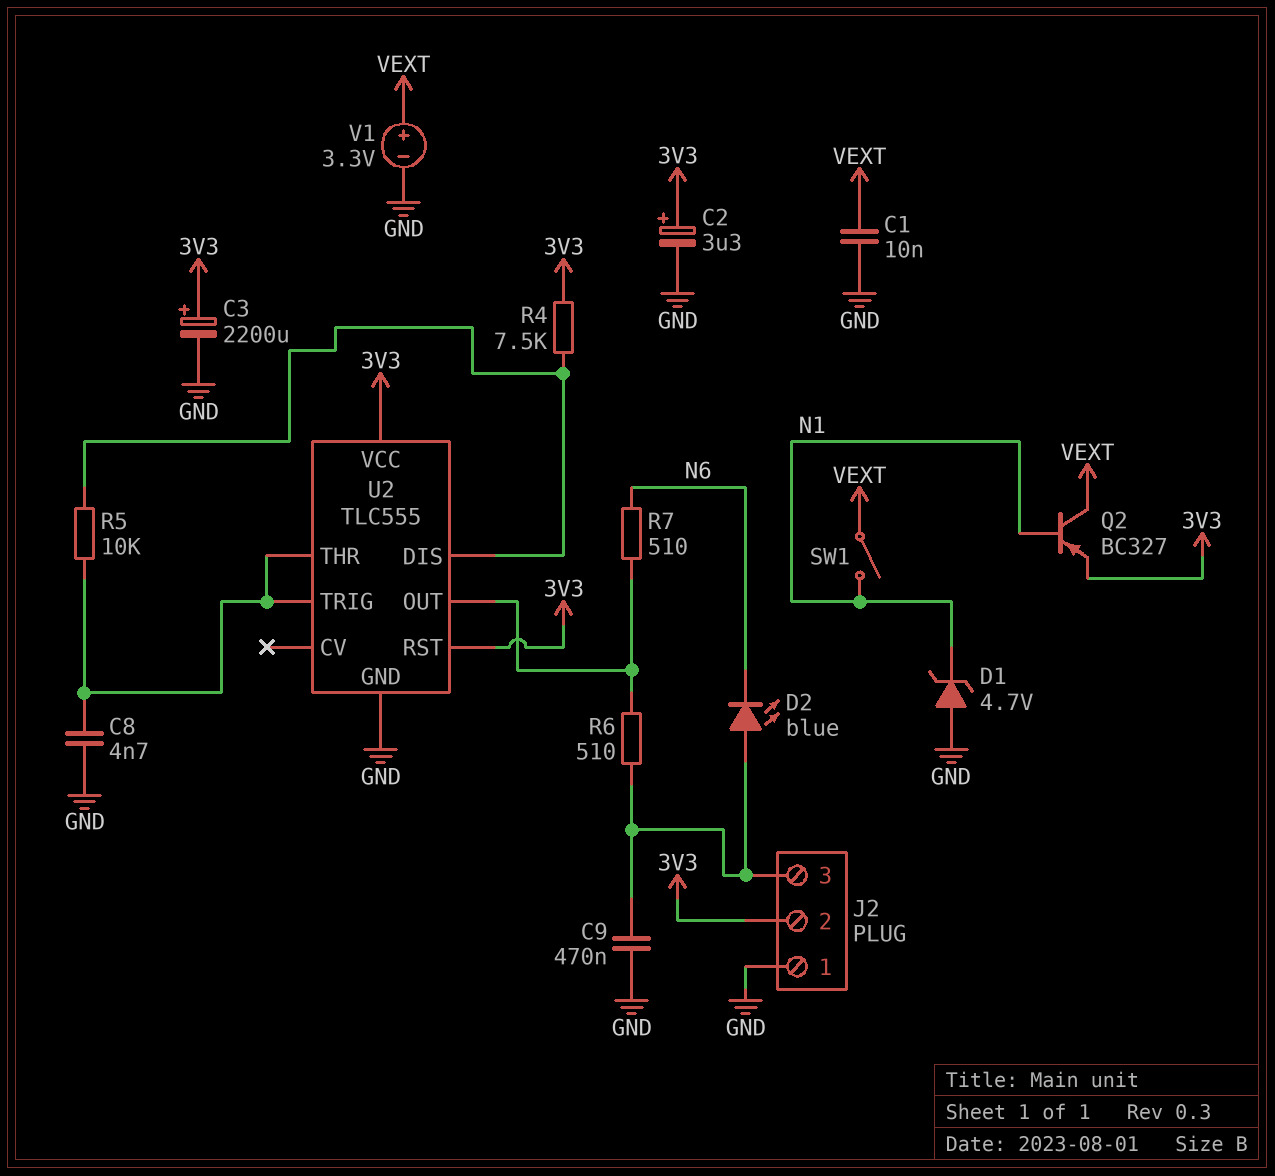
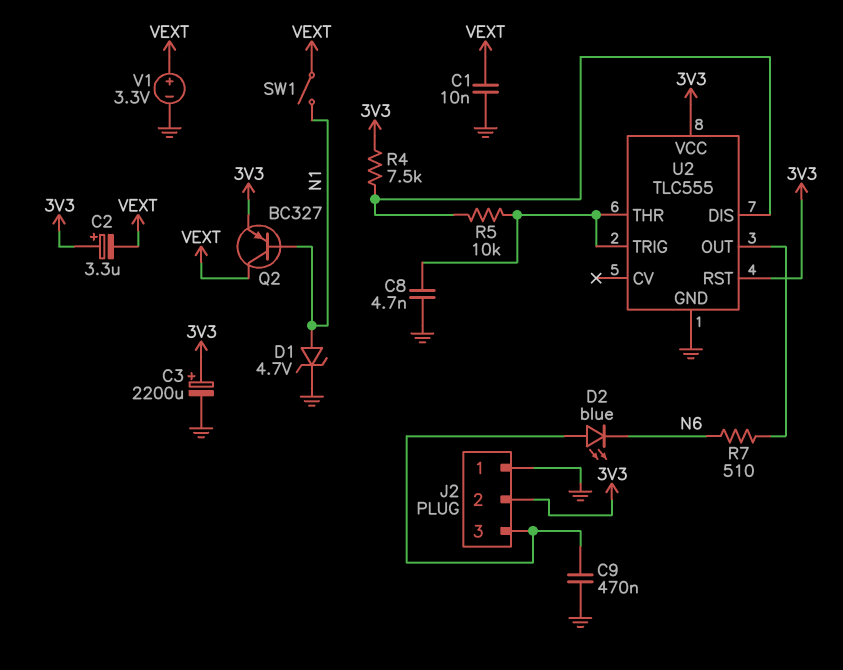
C2: 3.3uF (plus 3V3, minus GND) -> 3.3uF (plus 3V3, minus VEXT)
D1: zener 4.7V (A GND, K N1) -> zener 4.7V (A N1, K GND)
R6: 510 (J2/3, U2/OUT) -> none

